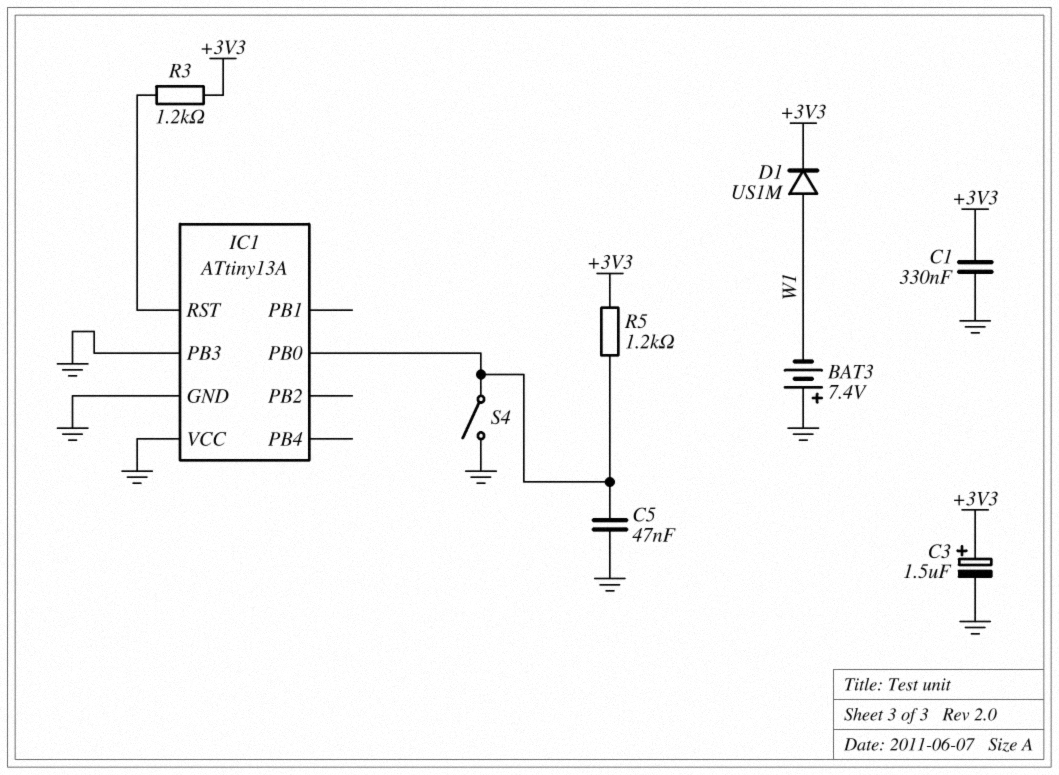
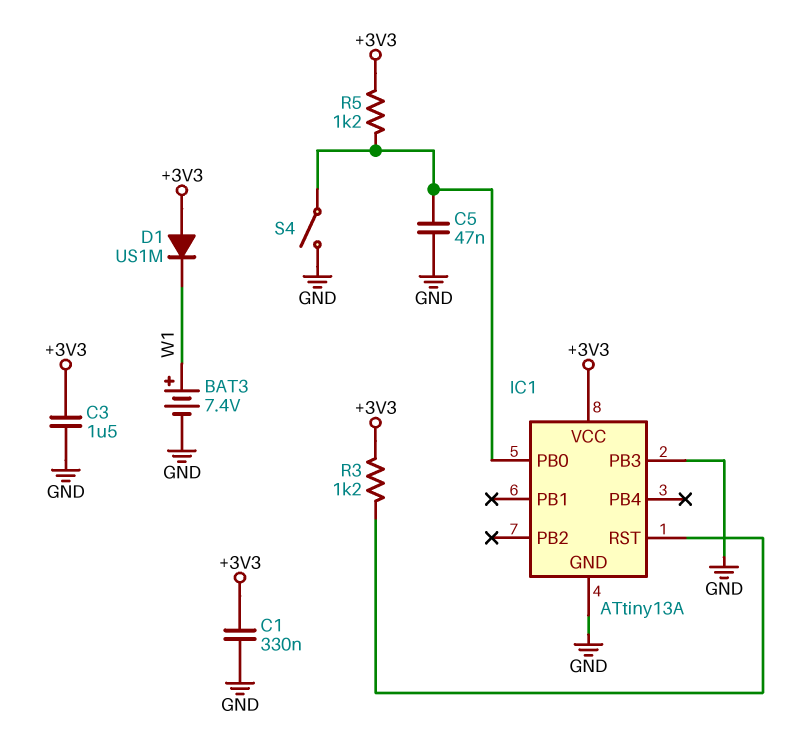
BAT3: 7.4V (plus GND, minus W1) -> 7.4V (plus W1, minus GND)
C3: 1.5uF (plus +3V3, minus GND) -> 1.5uF (+3V3, GND)
D1: diode US1M (A W1, K +3V3) -> diode US1M (A +3V3, K W1)
IC1 pin VCC: GND -> +3V3

